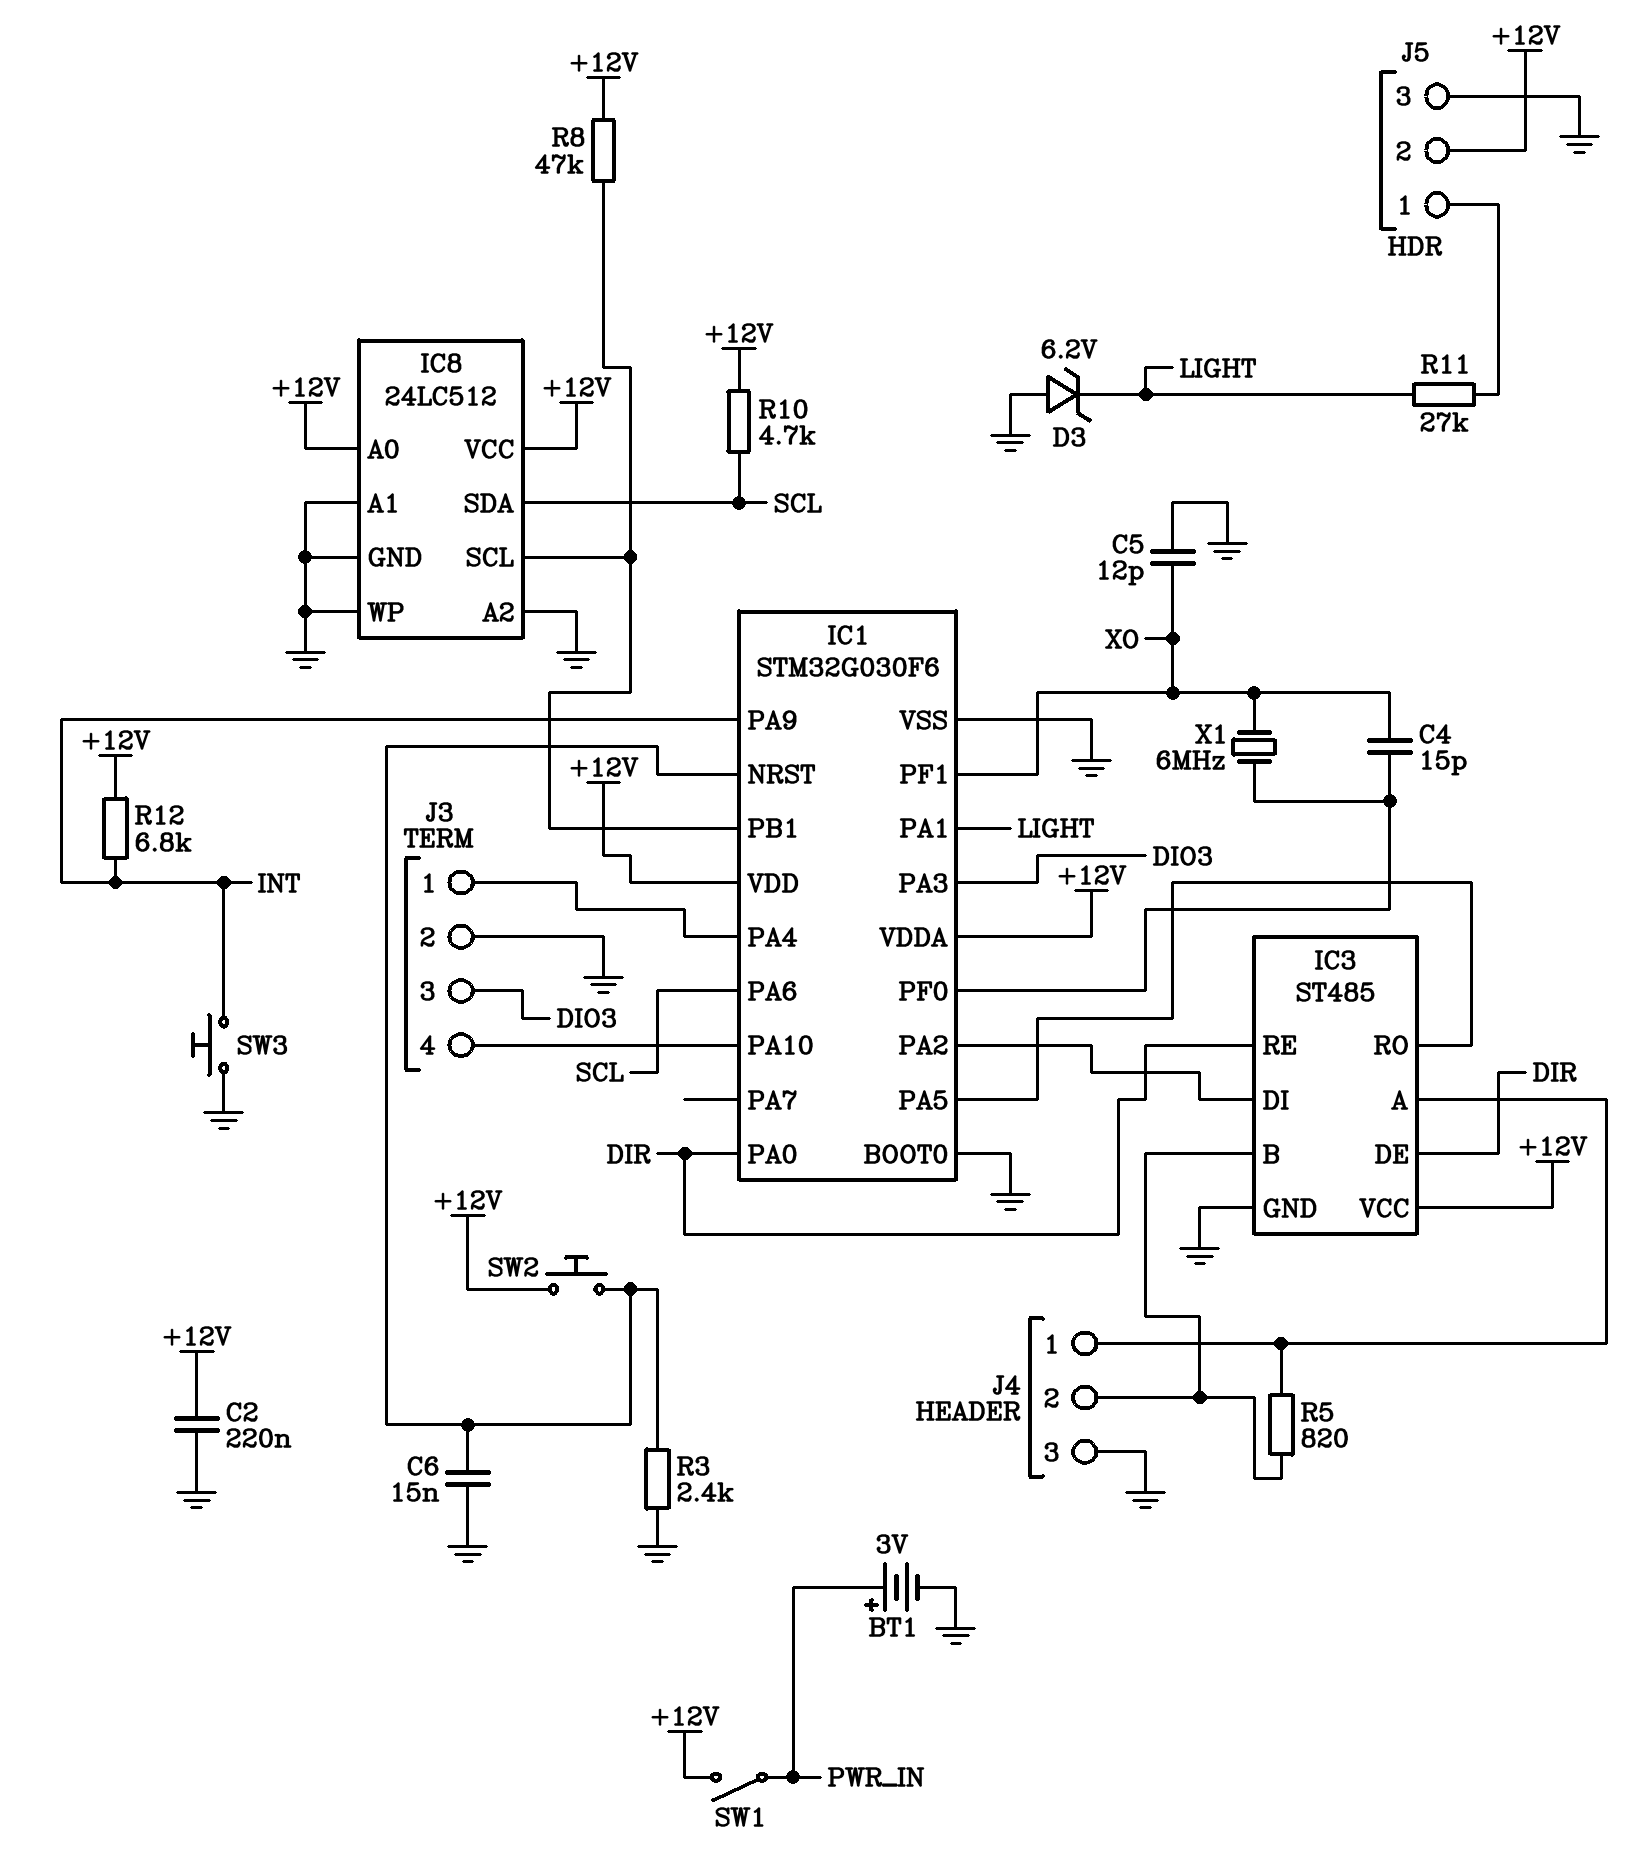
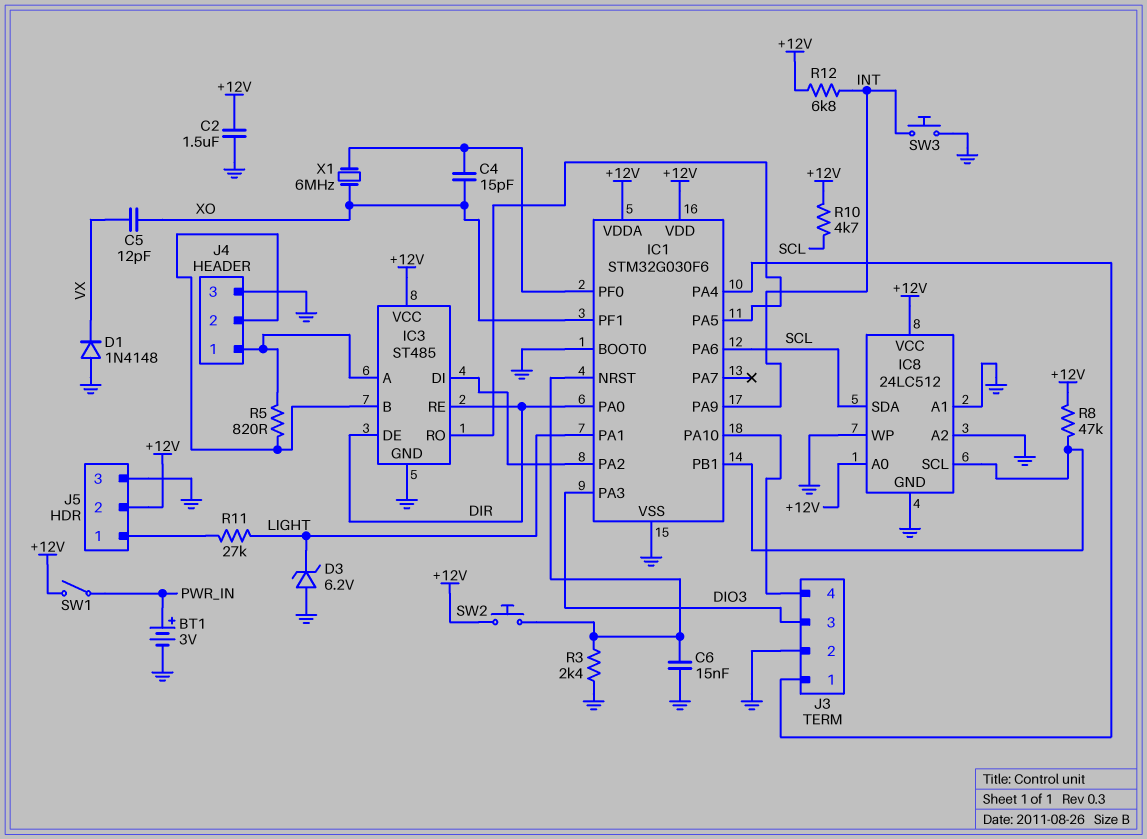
C2: 220nF (+12V, GND) -> 1.5uF (+12V, GND)
C5: 12pF (GND, XO) -> 12pF (VX, XO)
D1: none -> diode 1N4148 (A GND, K VX)

